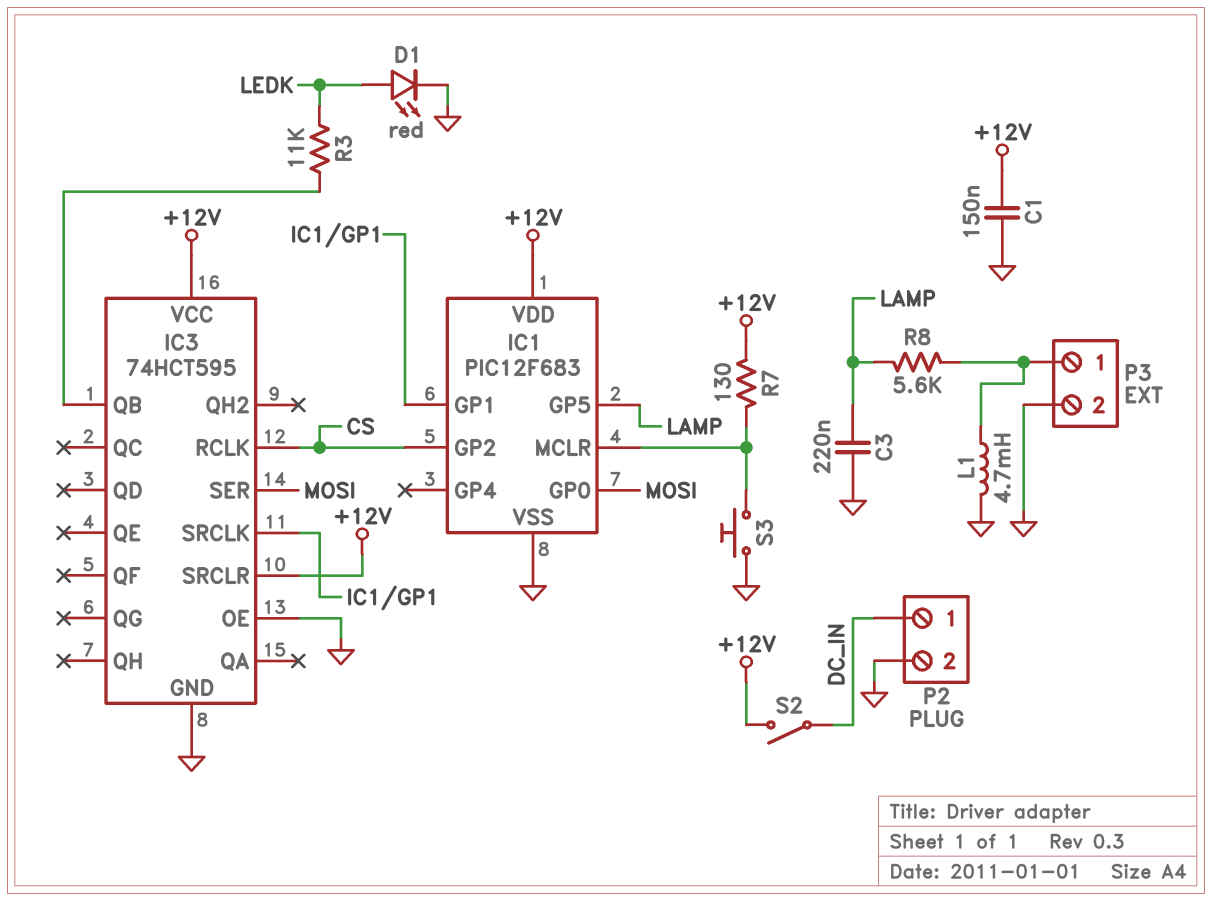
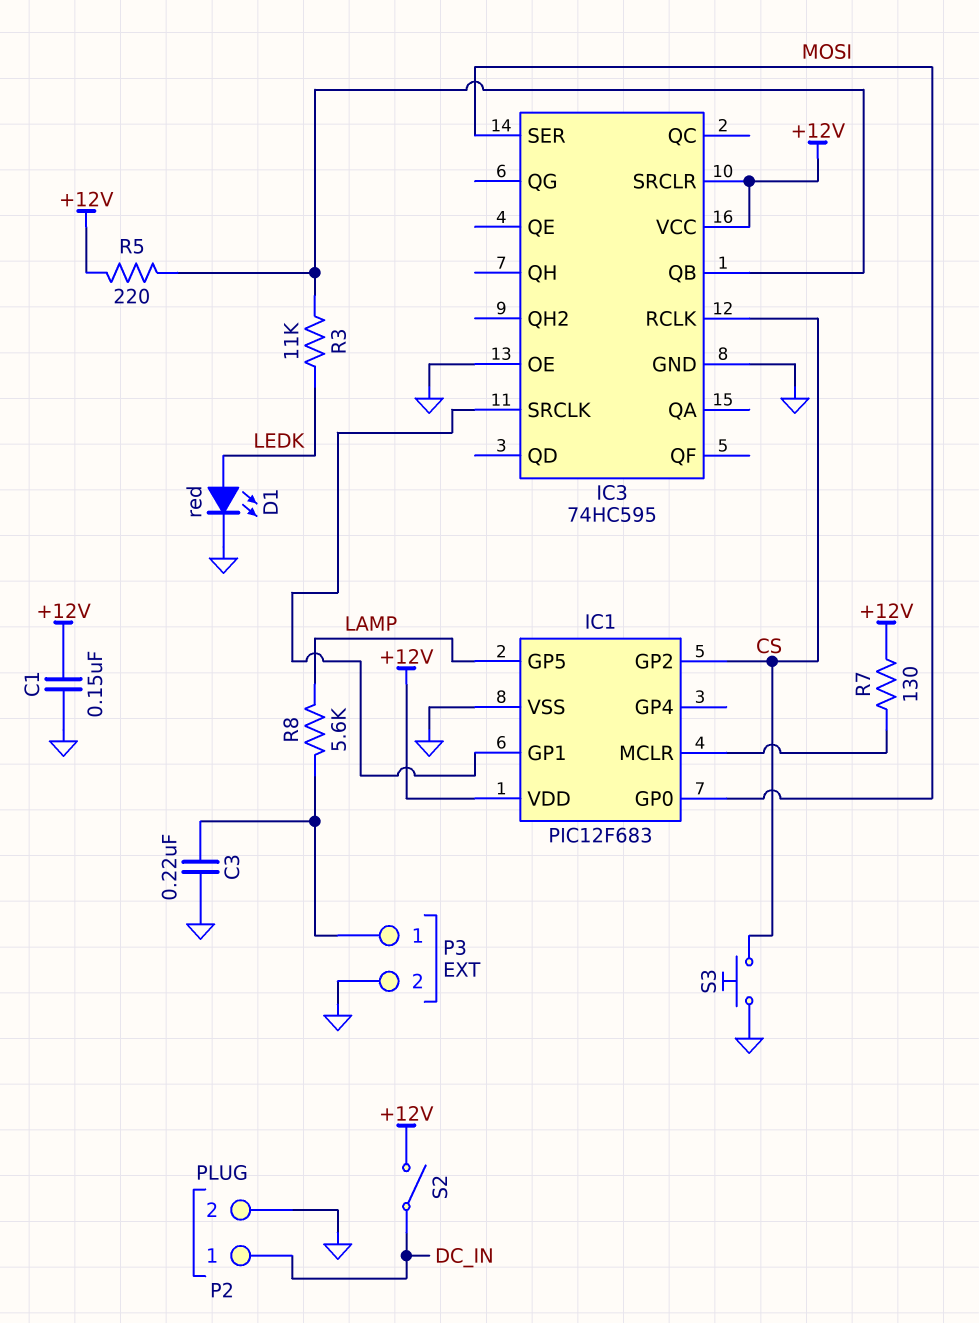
C3: 220nF (GND, LAMP) -> 220nF (GND, P3/1)
IC3: 74HCT595 -> 74HC595
L1: 4.7mH (GND, P3/1) -> none
R5: none -> 220 (+12V, IC3/QB)
S3: button (GND, IC1/MCLR) -> button (CS, GND)

